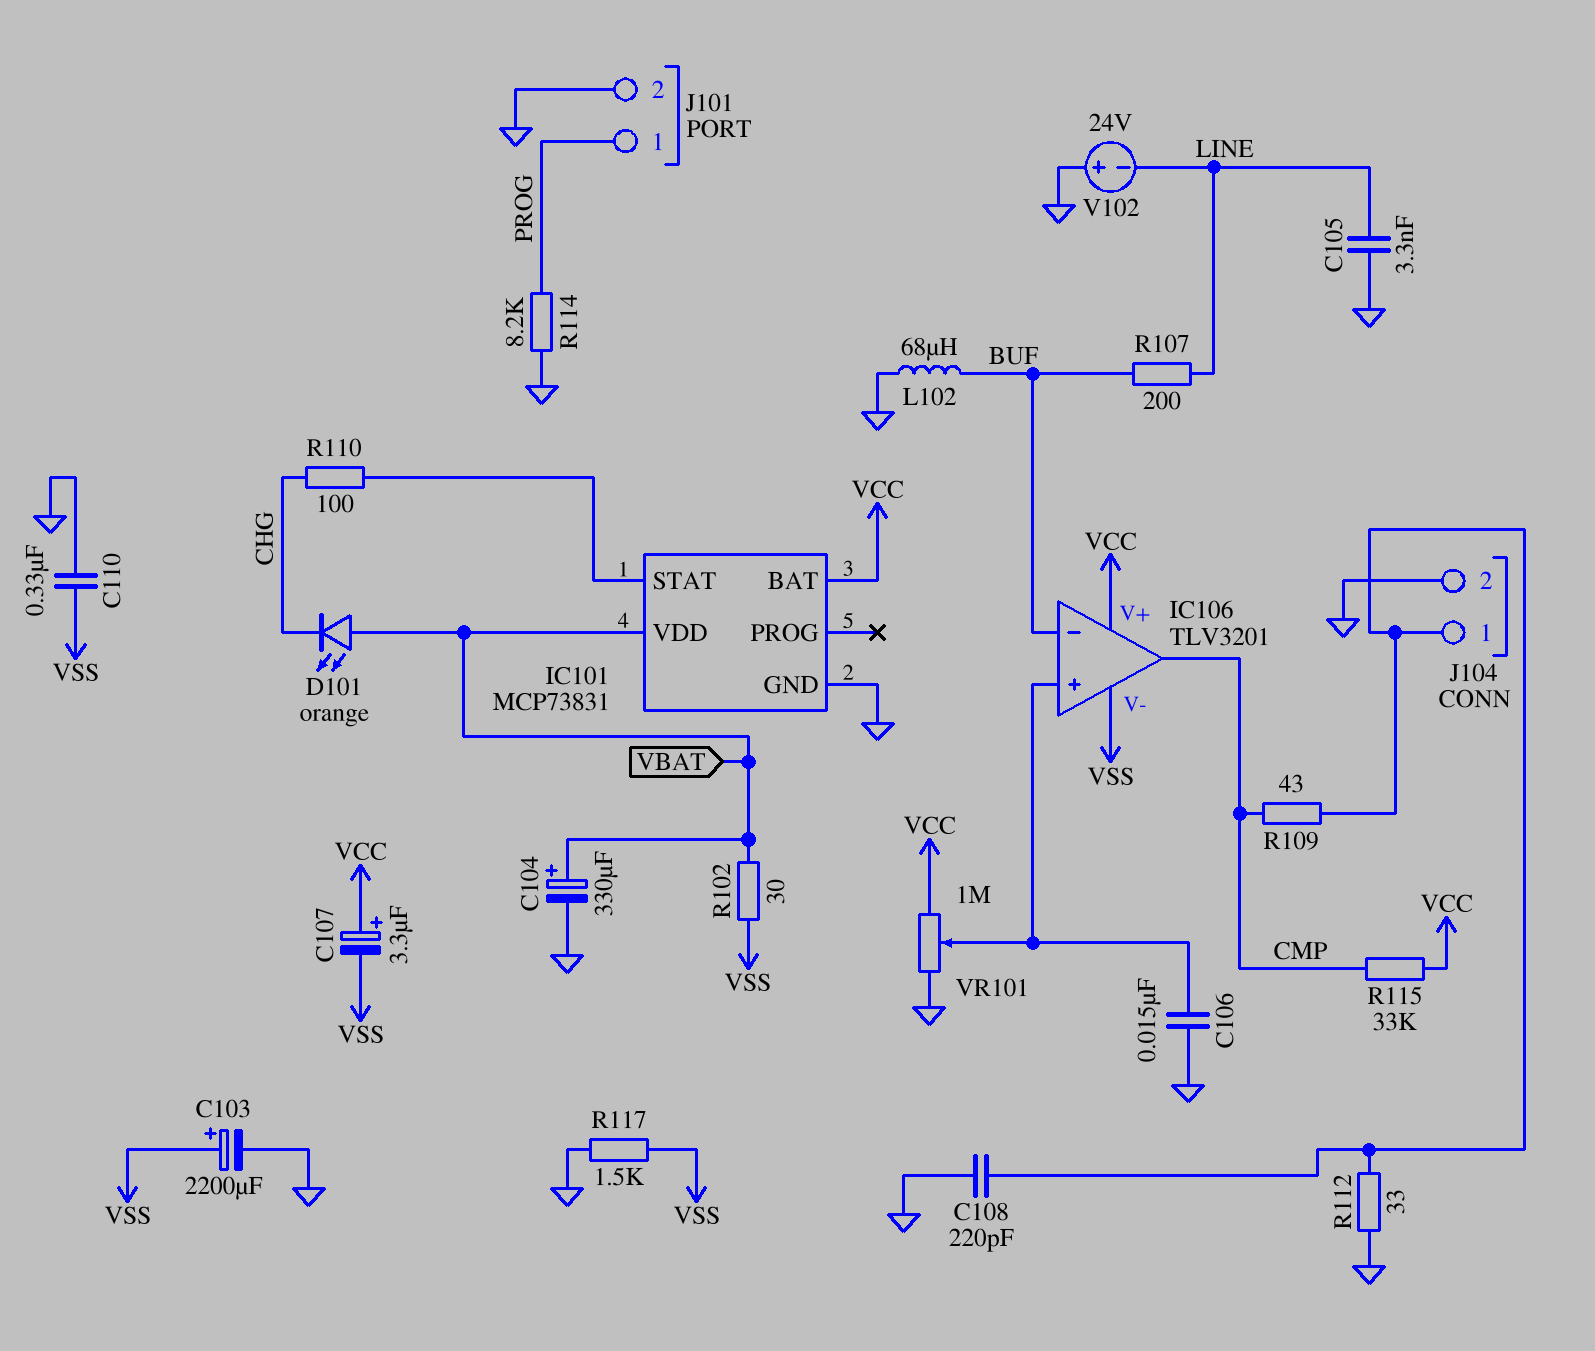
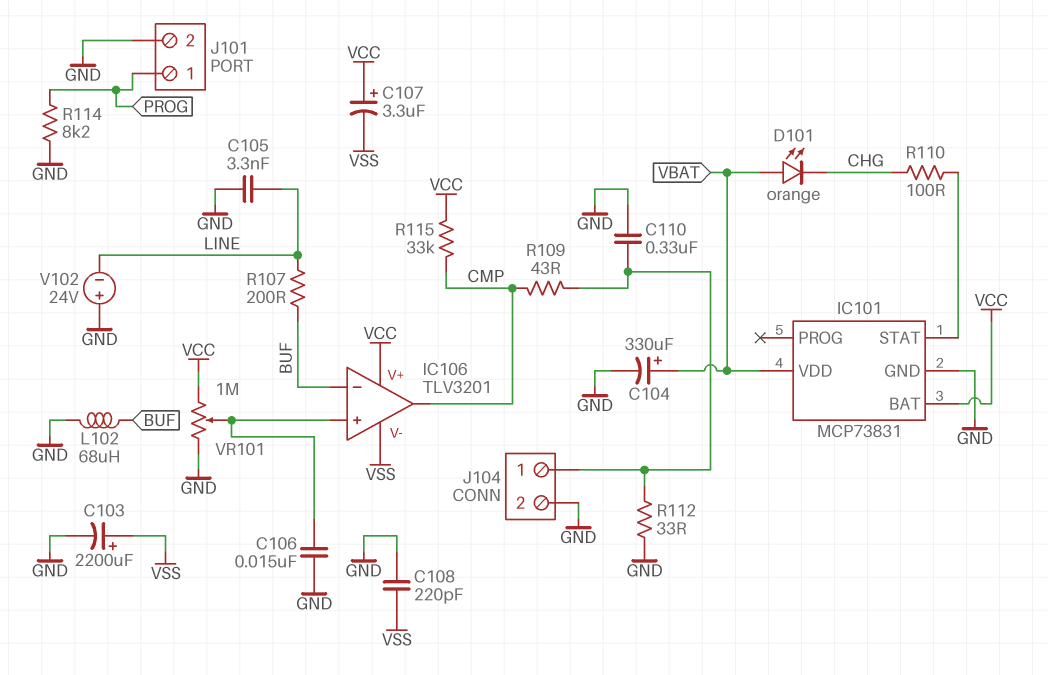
C108: 220pF (GND, J104/1) -> 220pF (GND, VSS)
C110: 330nF (GND, VSS) -> 330nF (GND, J104/1)
R102: 30 (VBAT, VSS) -> none
R117: 1.5k (GND, VSS) -> none

